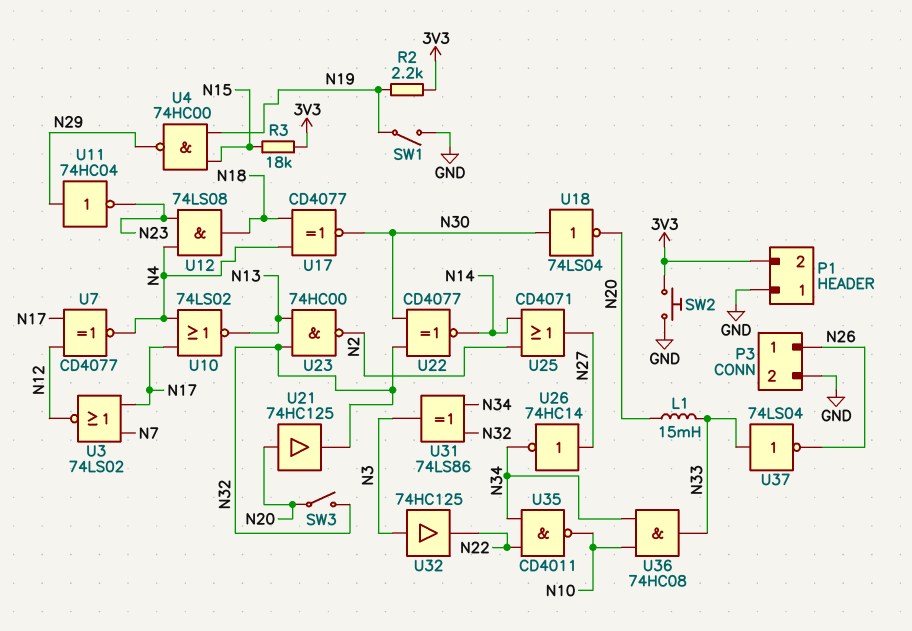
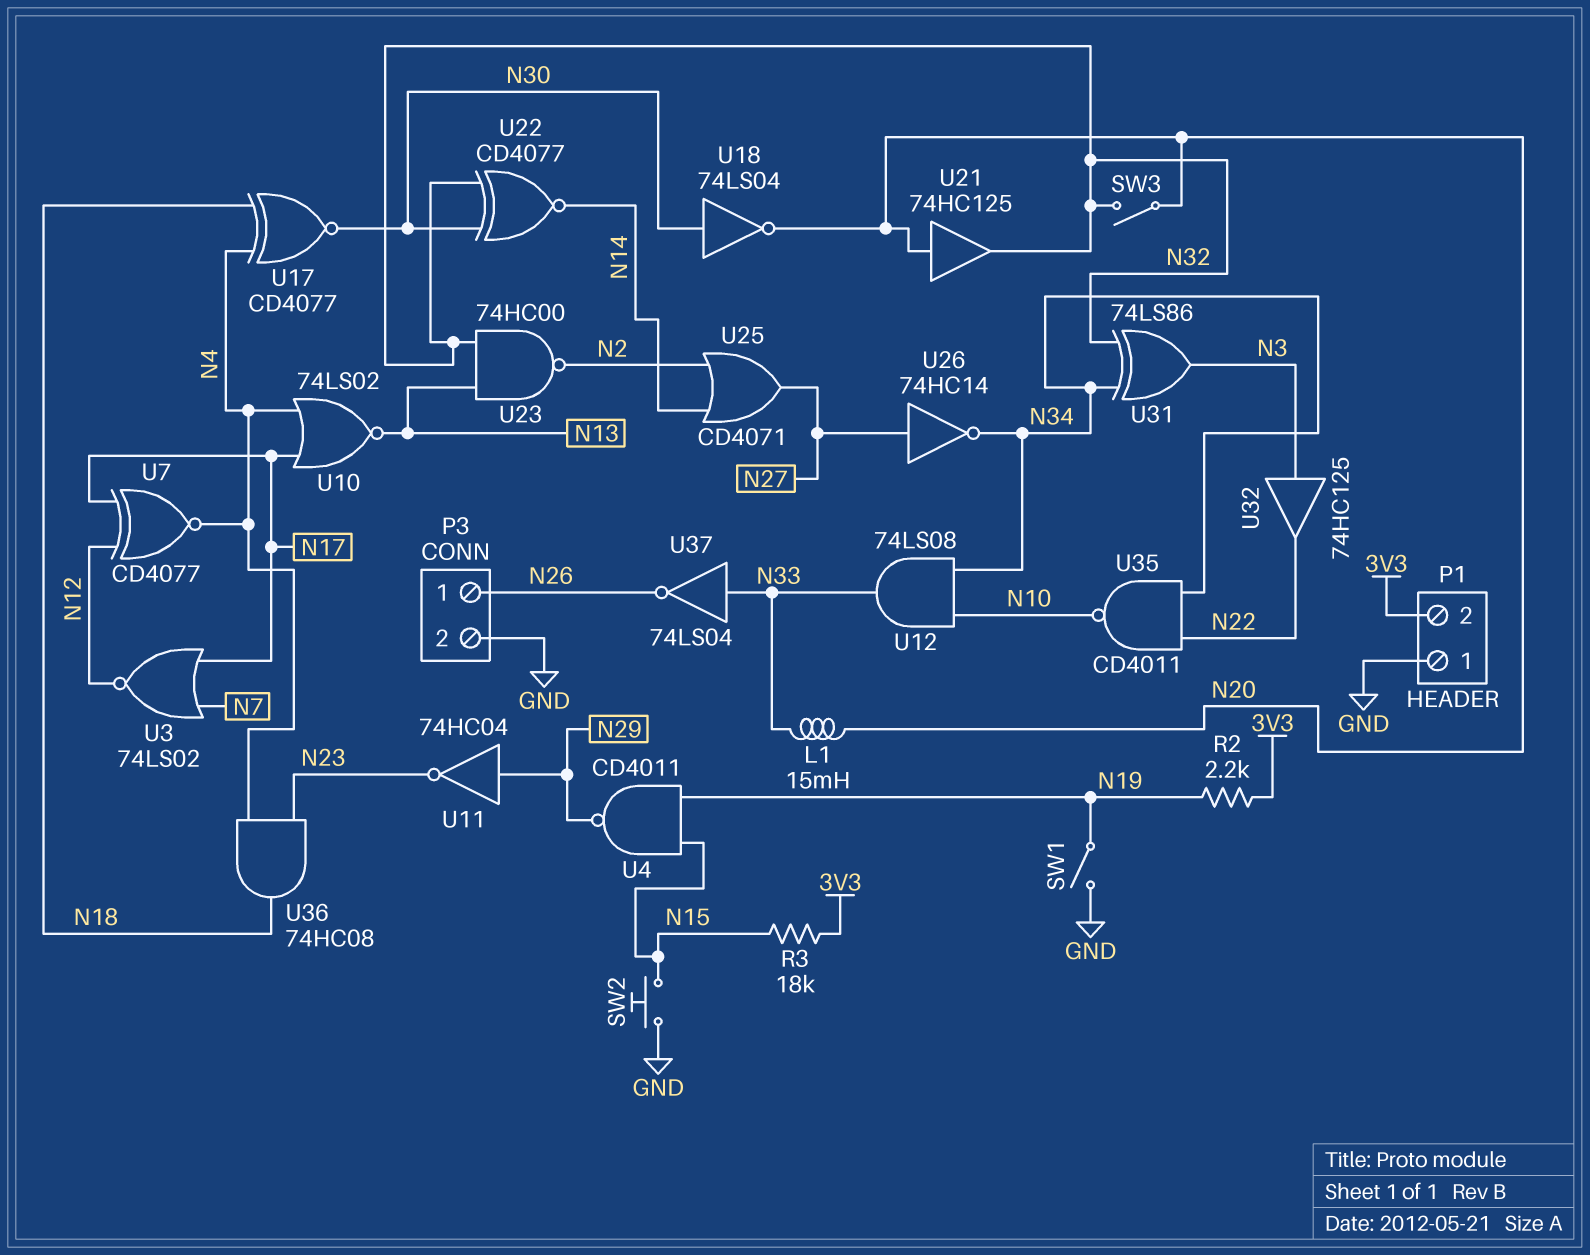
SW2: button (3V3, GND) -> button (GND, N15)
U4: NAND 74HC00 (in N15, in N19, out N29) -> NAND CD4011 (in N15, in N19, out N29)
U12: AND 74LS08 (in N4, in N23, out N18) -> AND 74LS08 (in N10, in N34, out N33)
U36: AND 74HC08 (in N10, in N34, out N33) -> AND 74HC08 (in N4, in N23, out N18)

